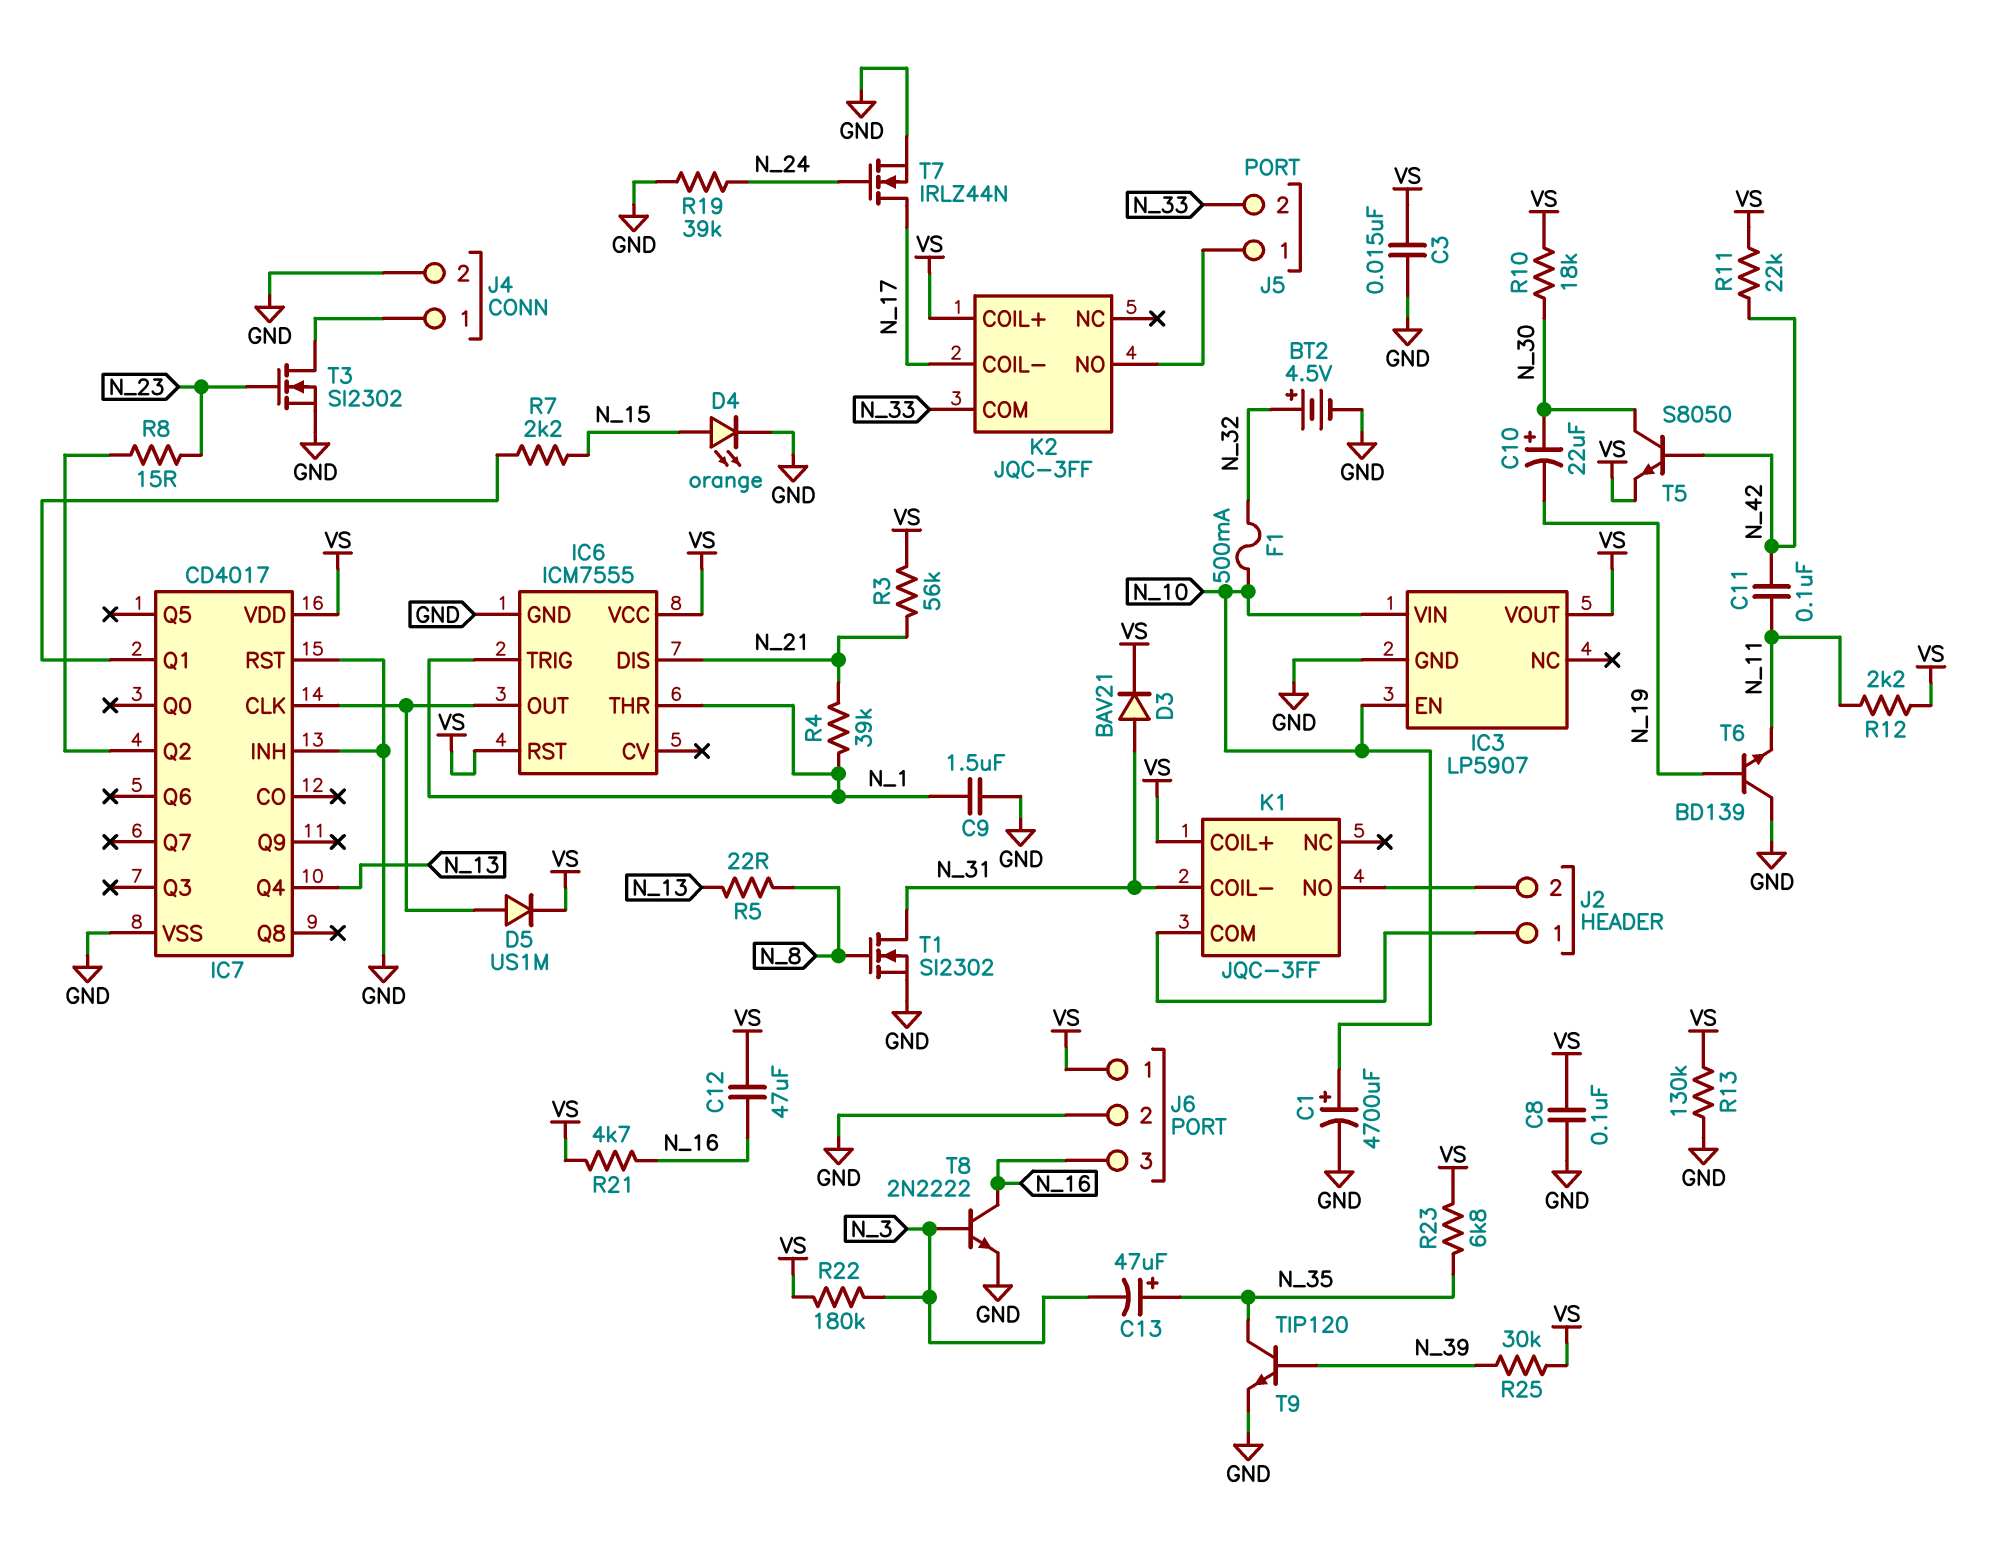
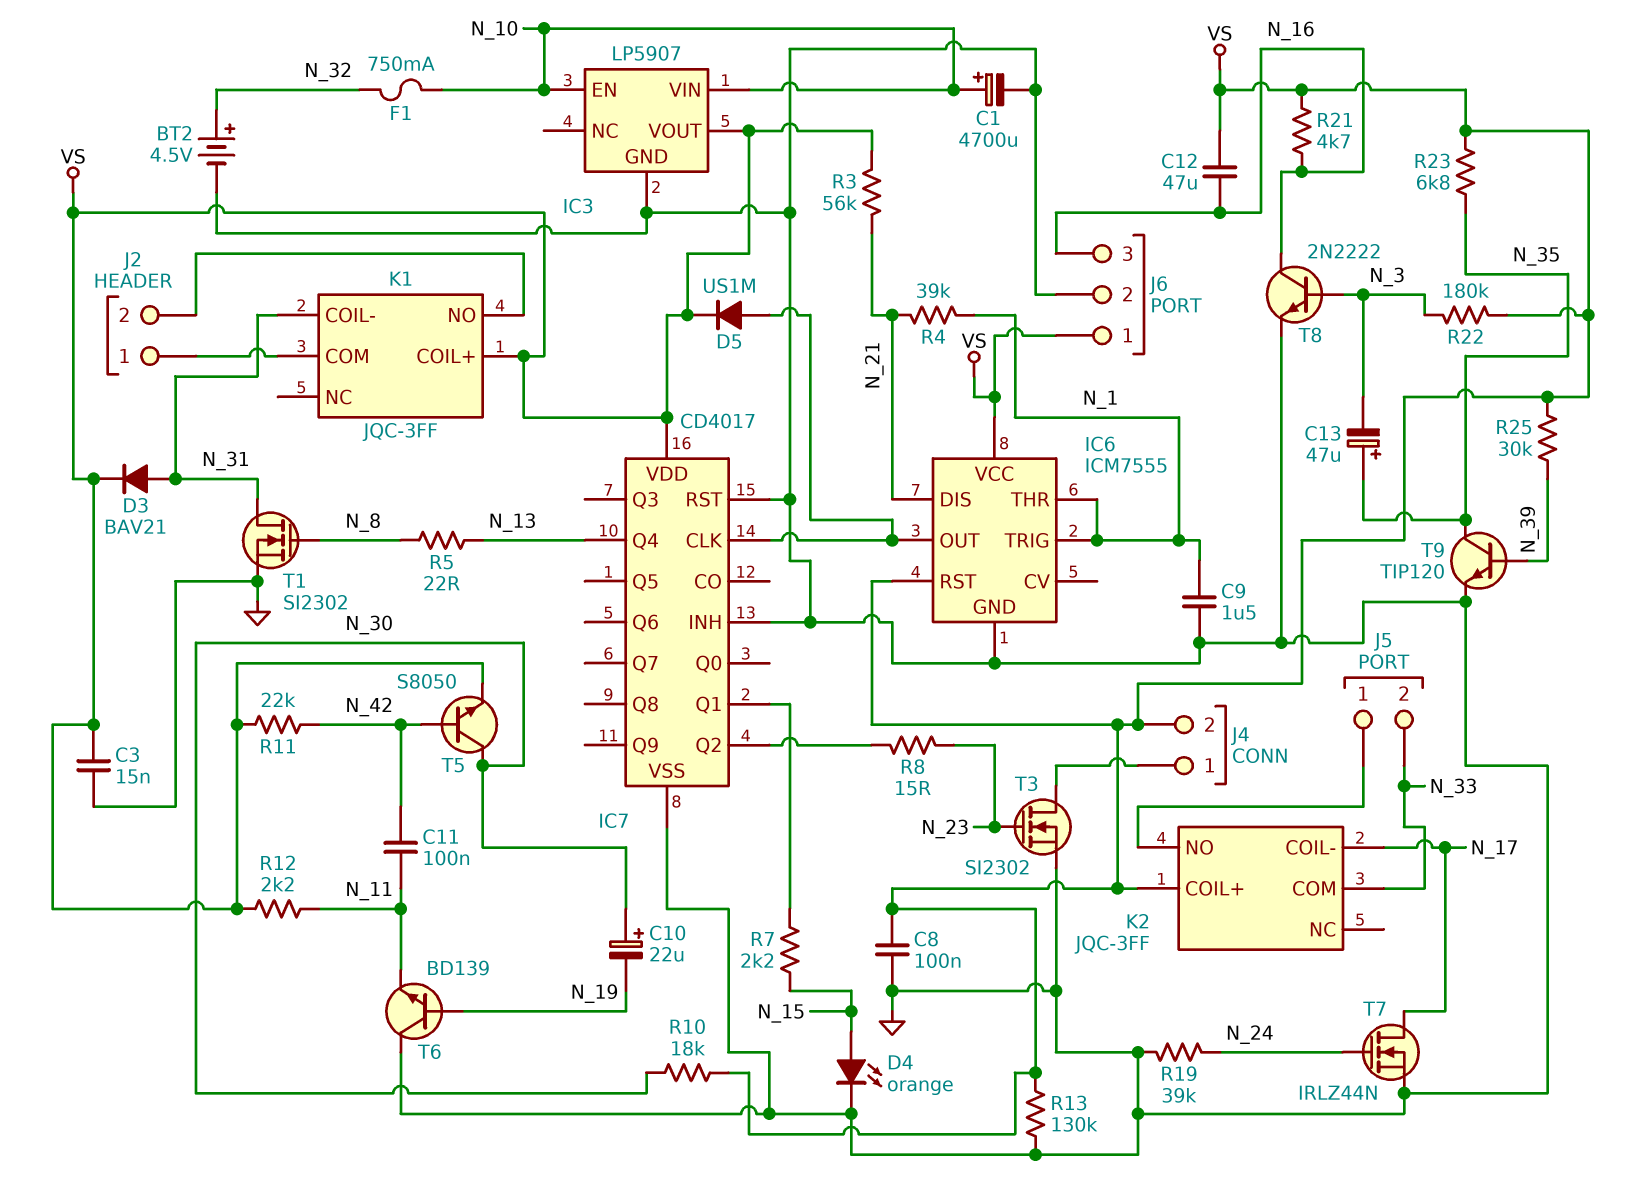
F1: 500mA (N_10, N_32) -> 750mA (N_10, N_32)
J4 pin 2: GND -> VS

